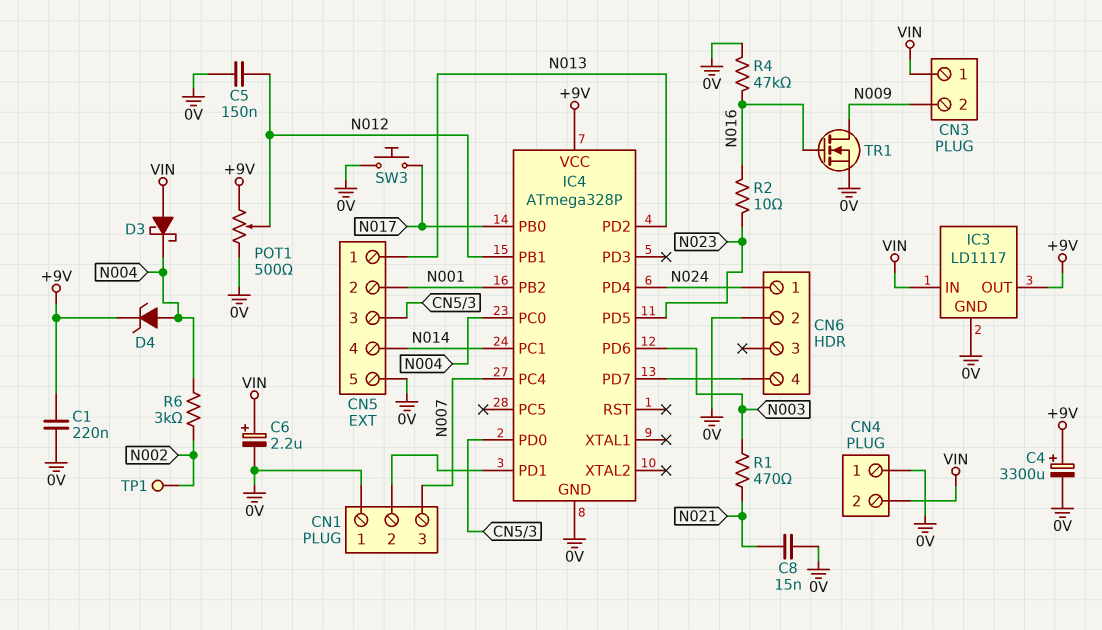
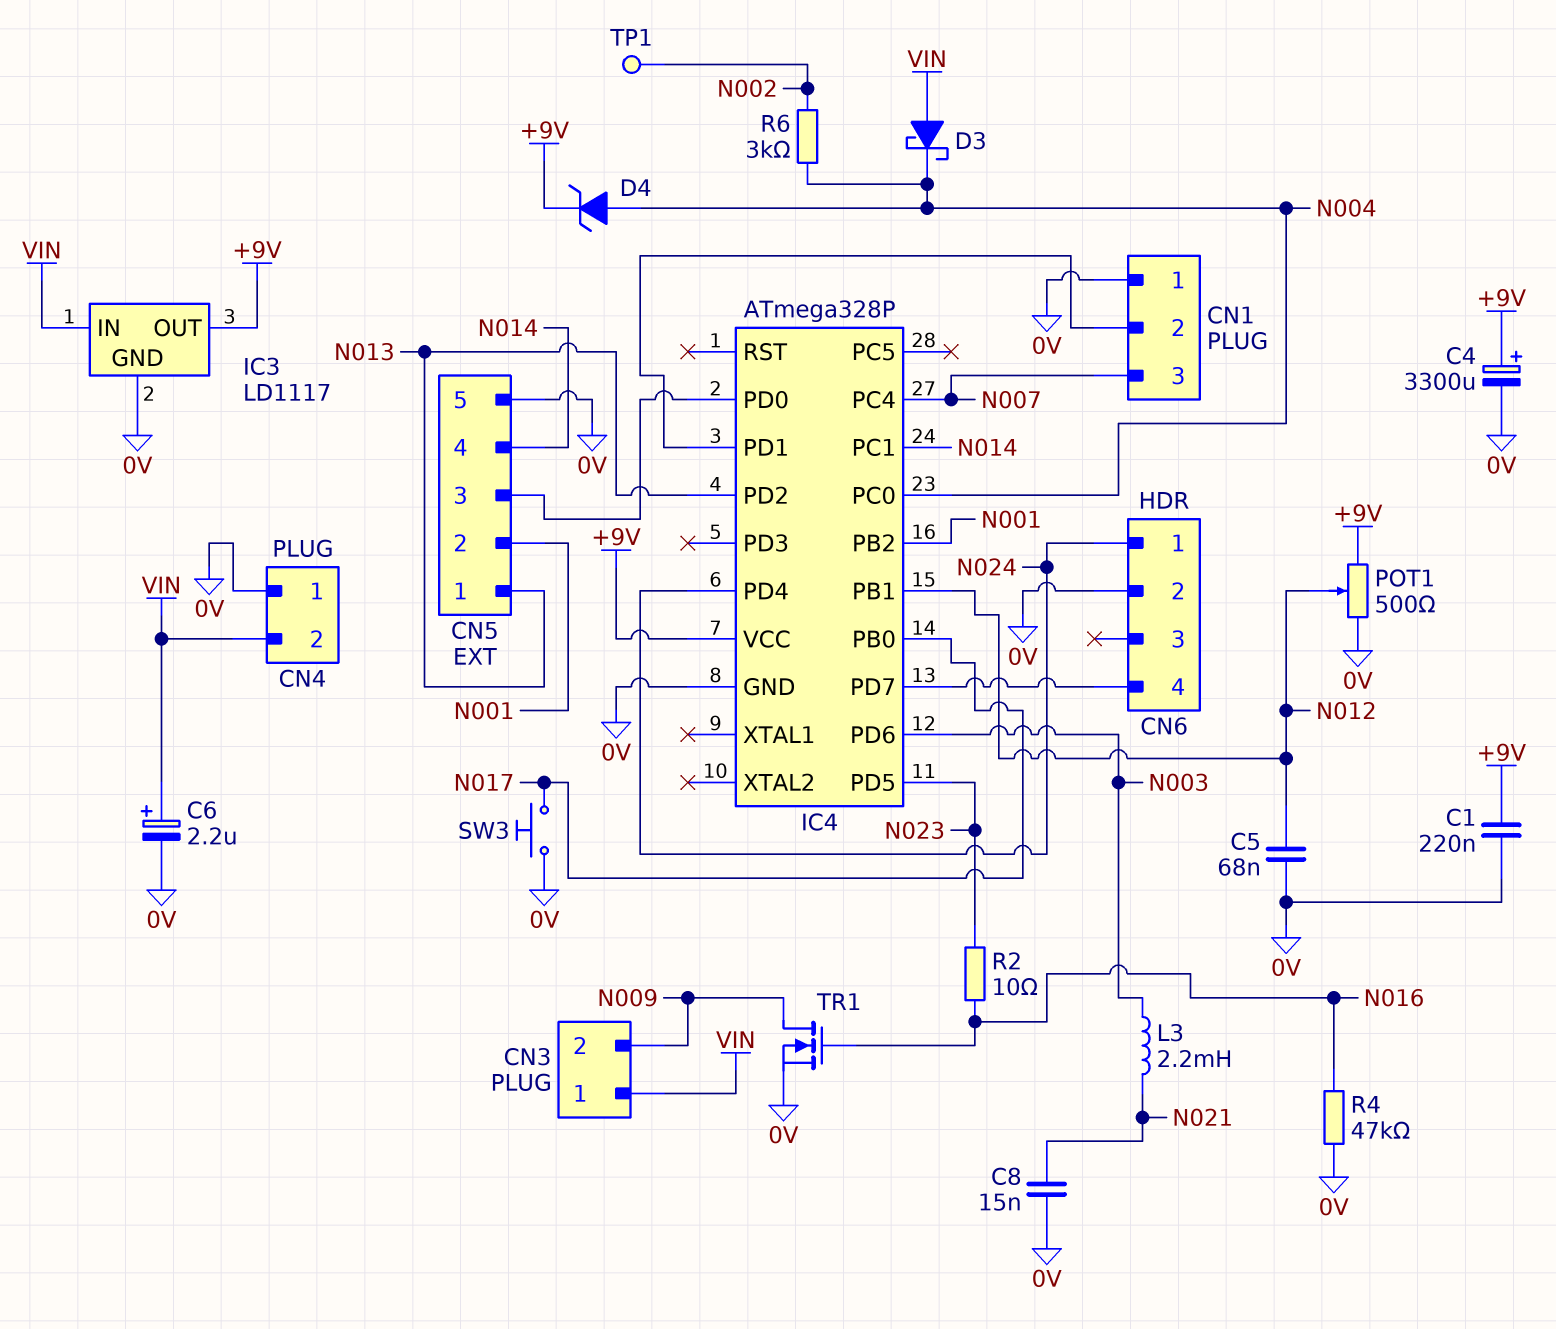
C5: 150nF (0V, N012) -> 68nF (0V, N012)
L3: none -> 2.2mH (N003, N021)
R1: 470 (N003, N021) -> none

